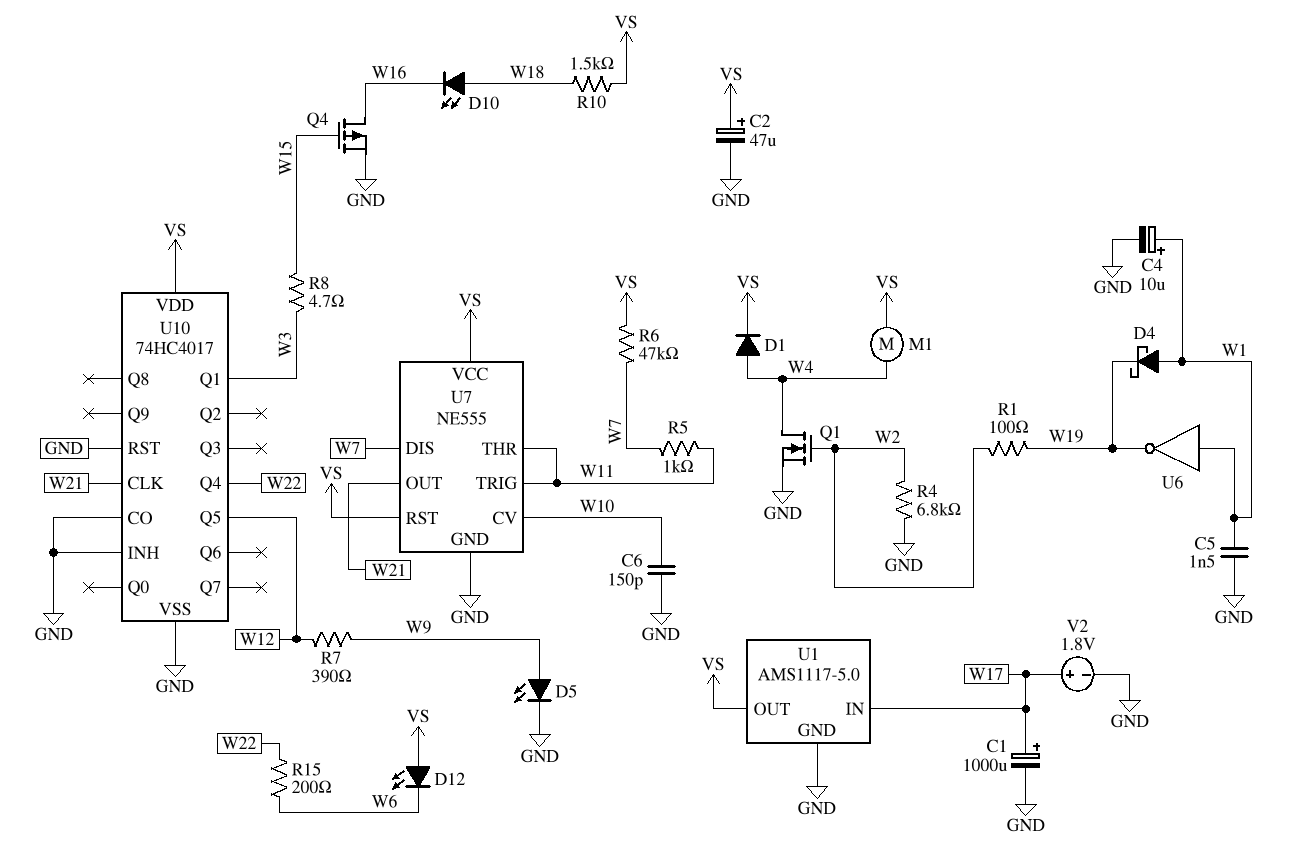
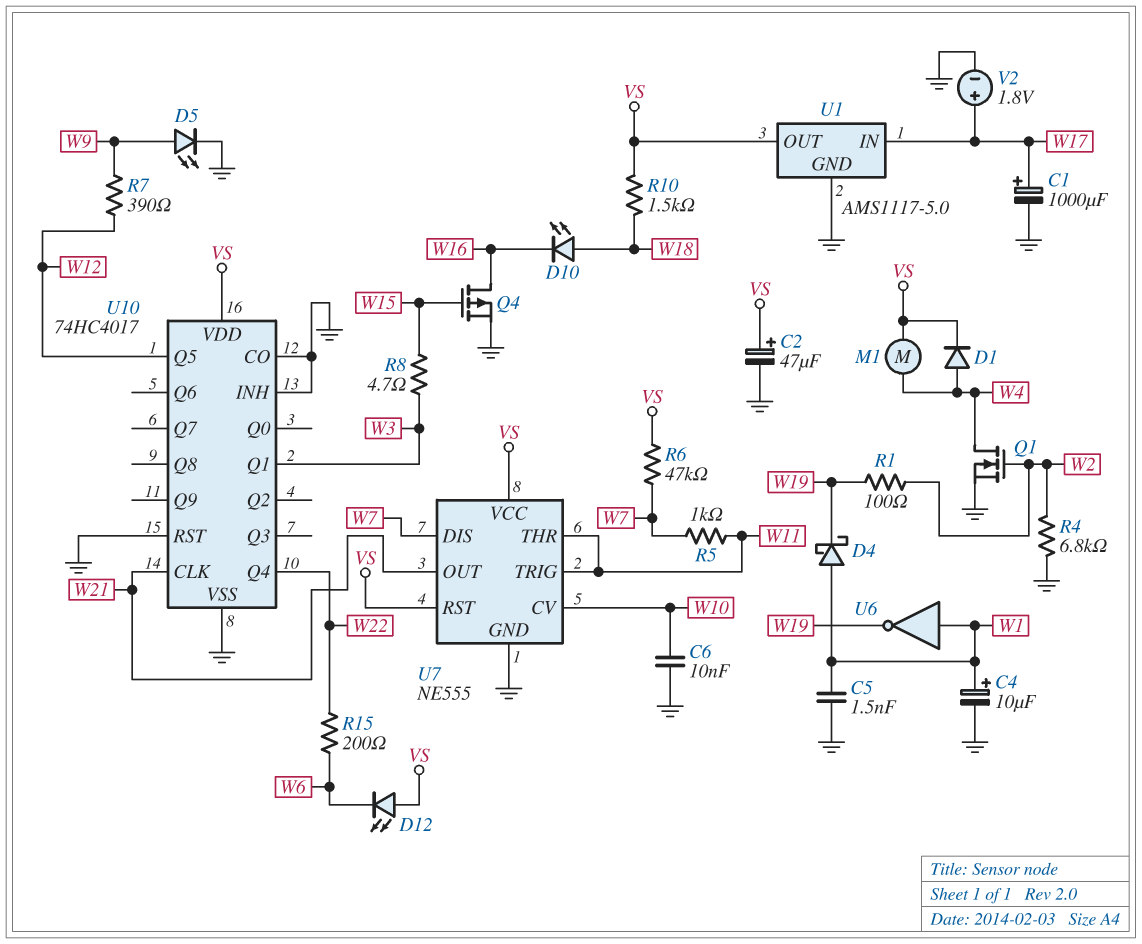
C6: 150pF (GND, W10) -> 10nF (GND, W10)

